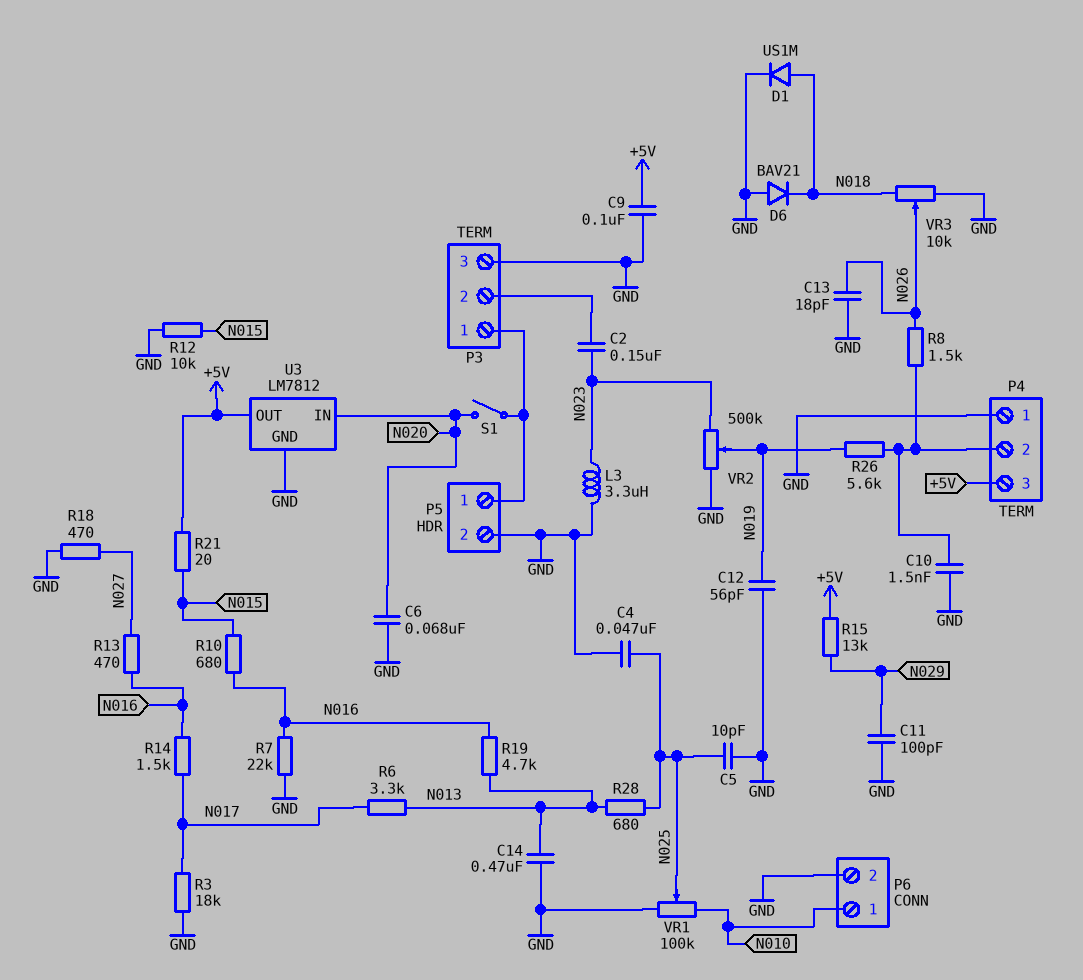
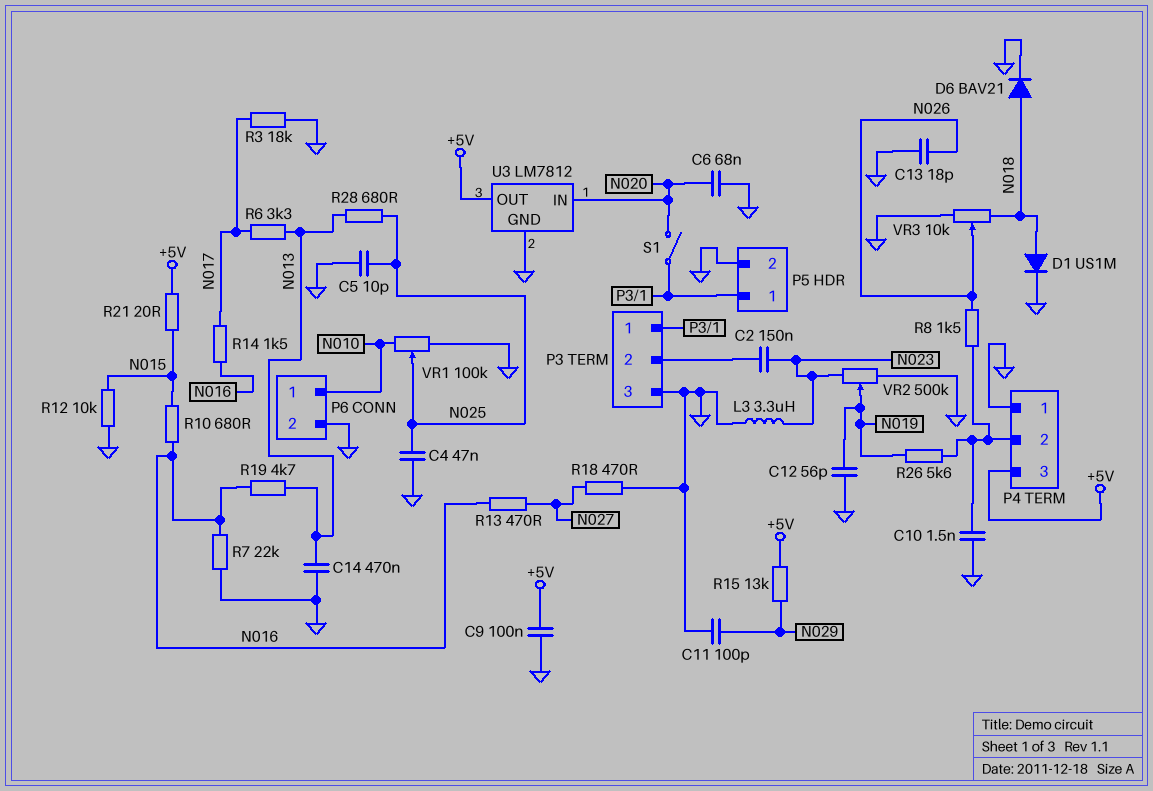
D6: diode BAV21 (A GND, K N018) -> diode BAV21 (A N018, K GND)

